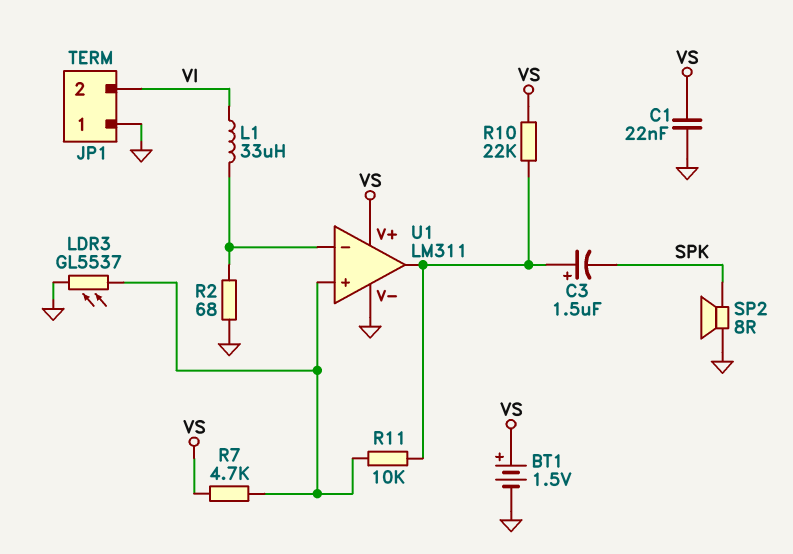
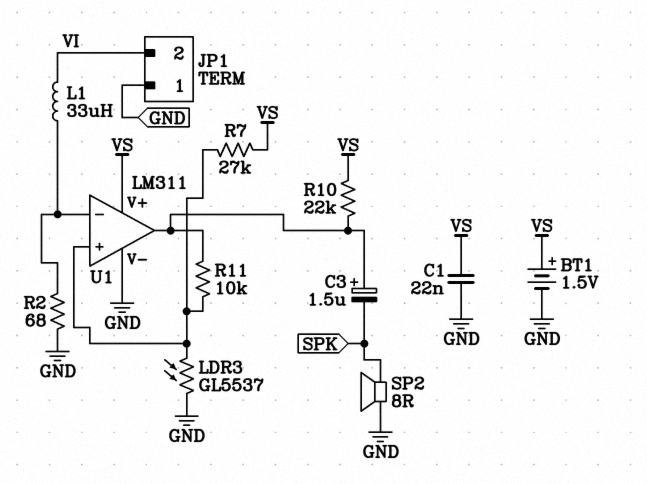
R7: 4.7k (U1/in+, VS) -> 27k (U1/in+, VS)

